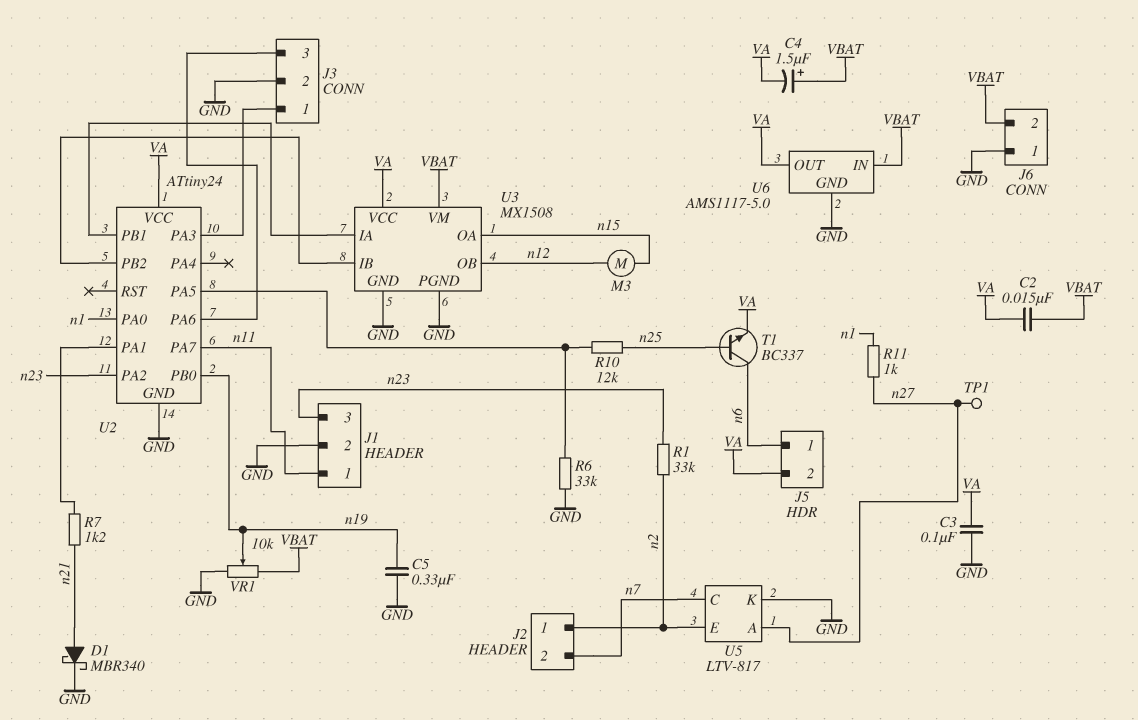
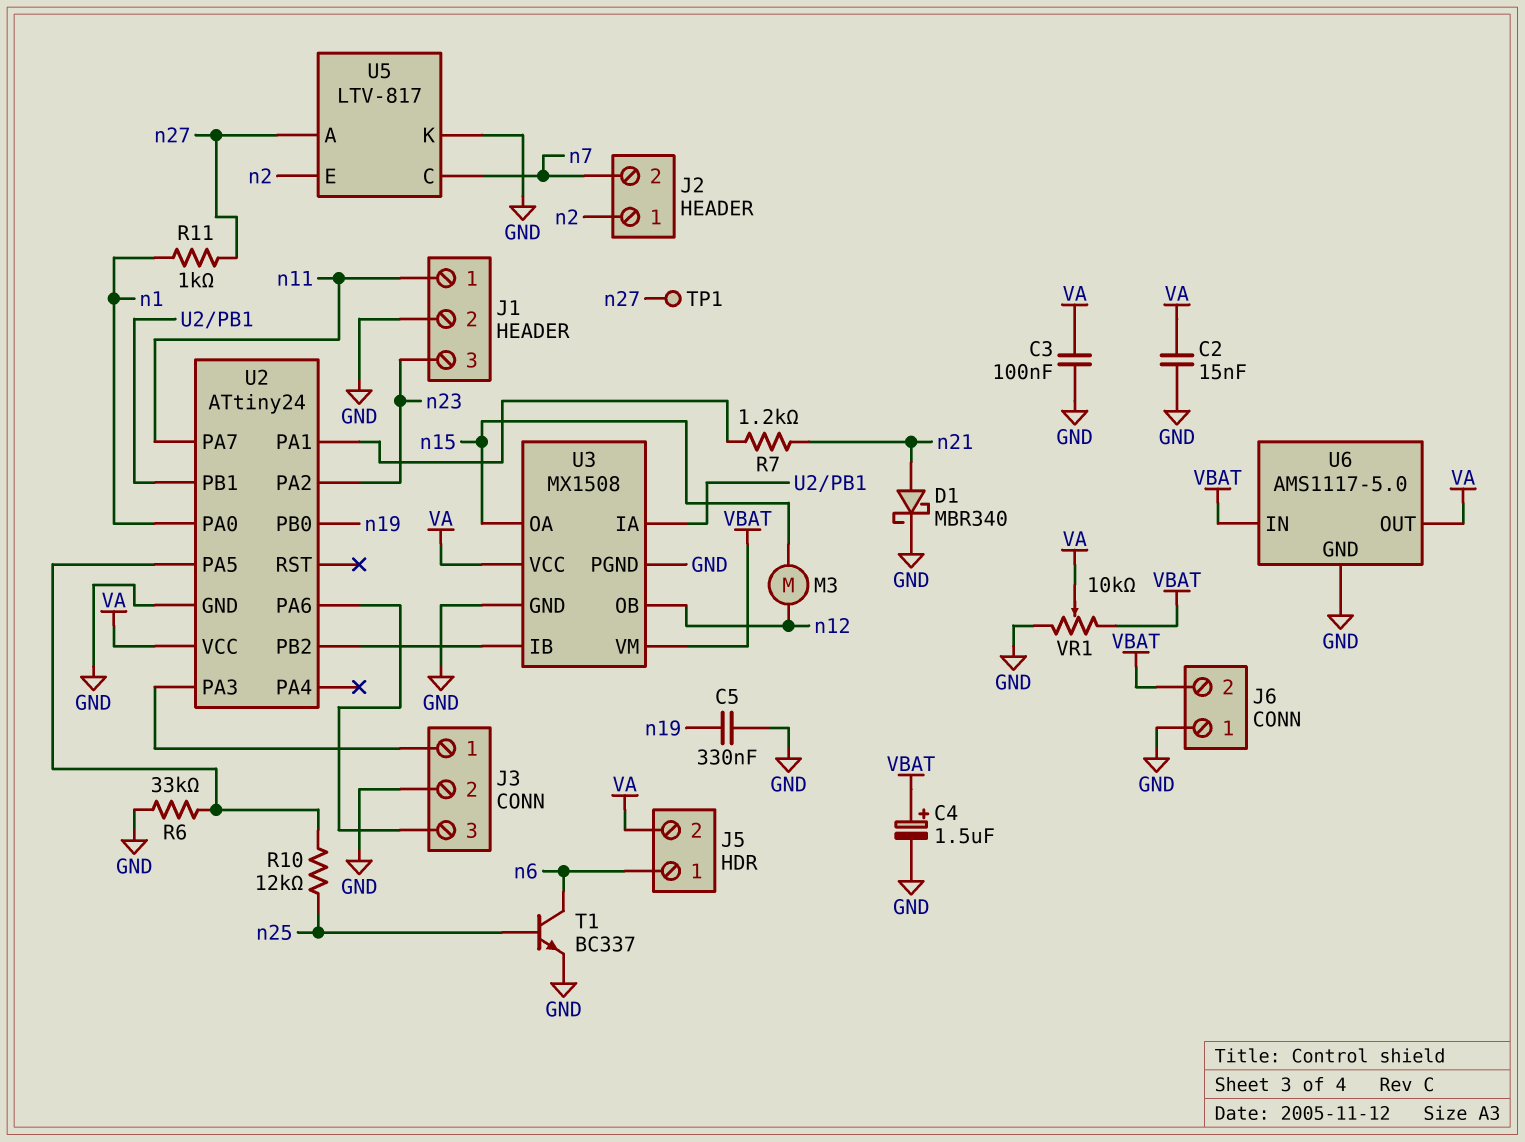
C2: 15nF (VA, VBAT) -> 15nF (GND, VA)
C4: 1.5uF (plus VBAT, minus VA) -> 1.5uF (plus VBAT, minus GND)
R1: 33k (n2, n23) -> none
T1: NPN BC337 (B n25, C n6, E VA) -> NPN BC337 (B n25, C n6, E GND)
VR1: 10k (GND, VBAT, wiper n19) -> 10k (GND, VBAT, wiper VA)

